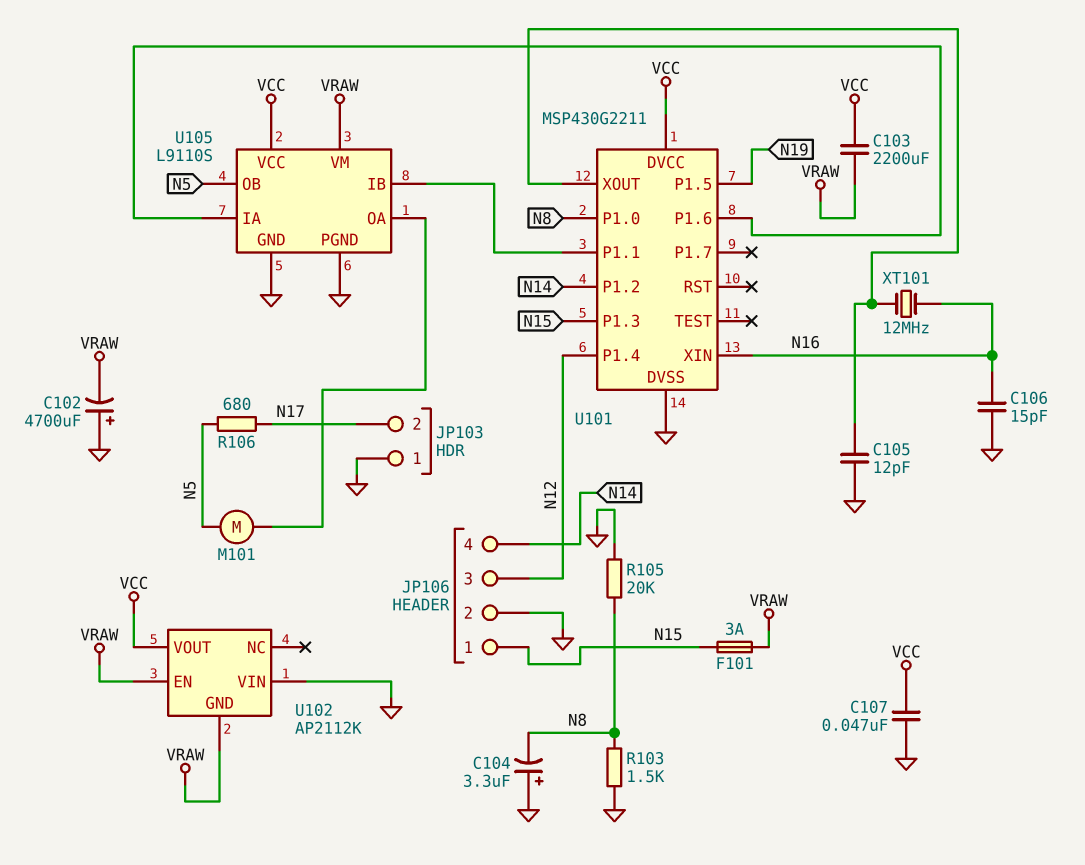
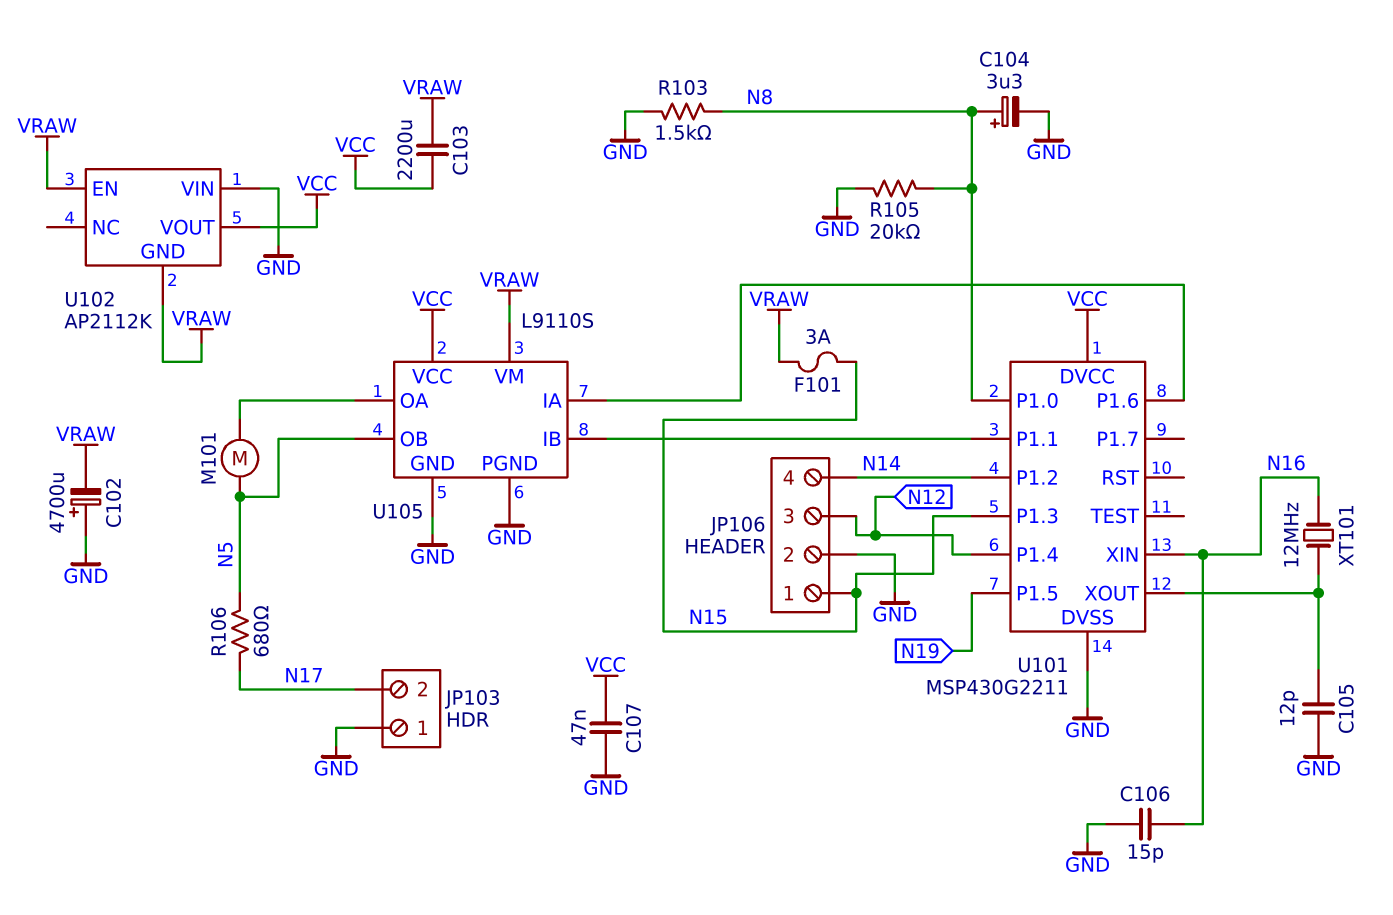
C104: 3.3uF (plus GND, minus N8) -> 3.3uF (plus N8, minus GND)

